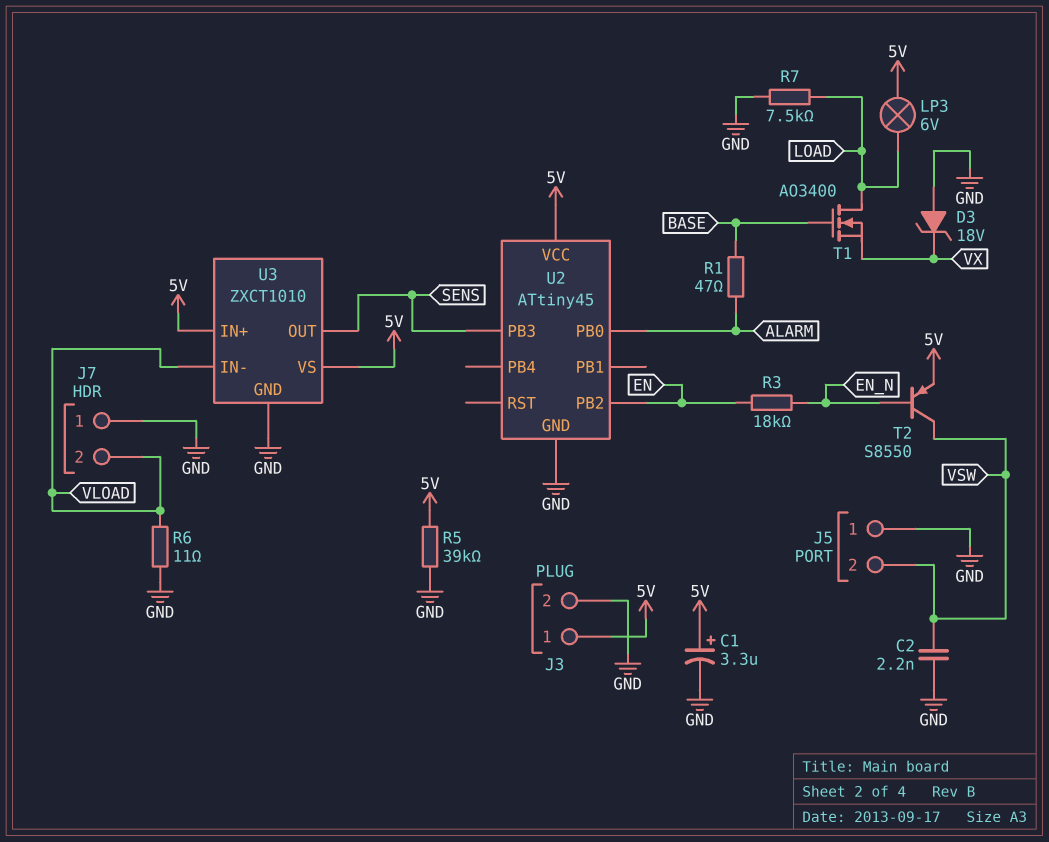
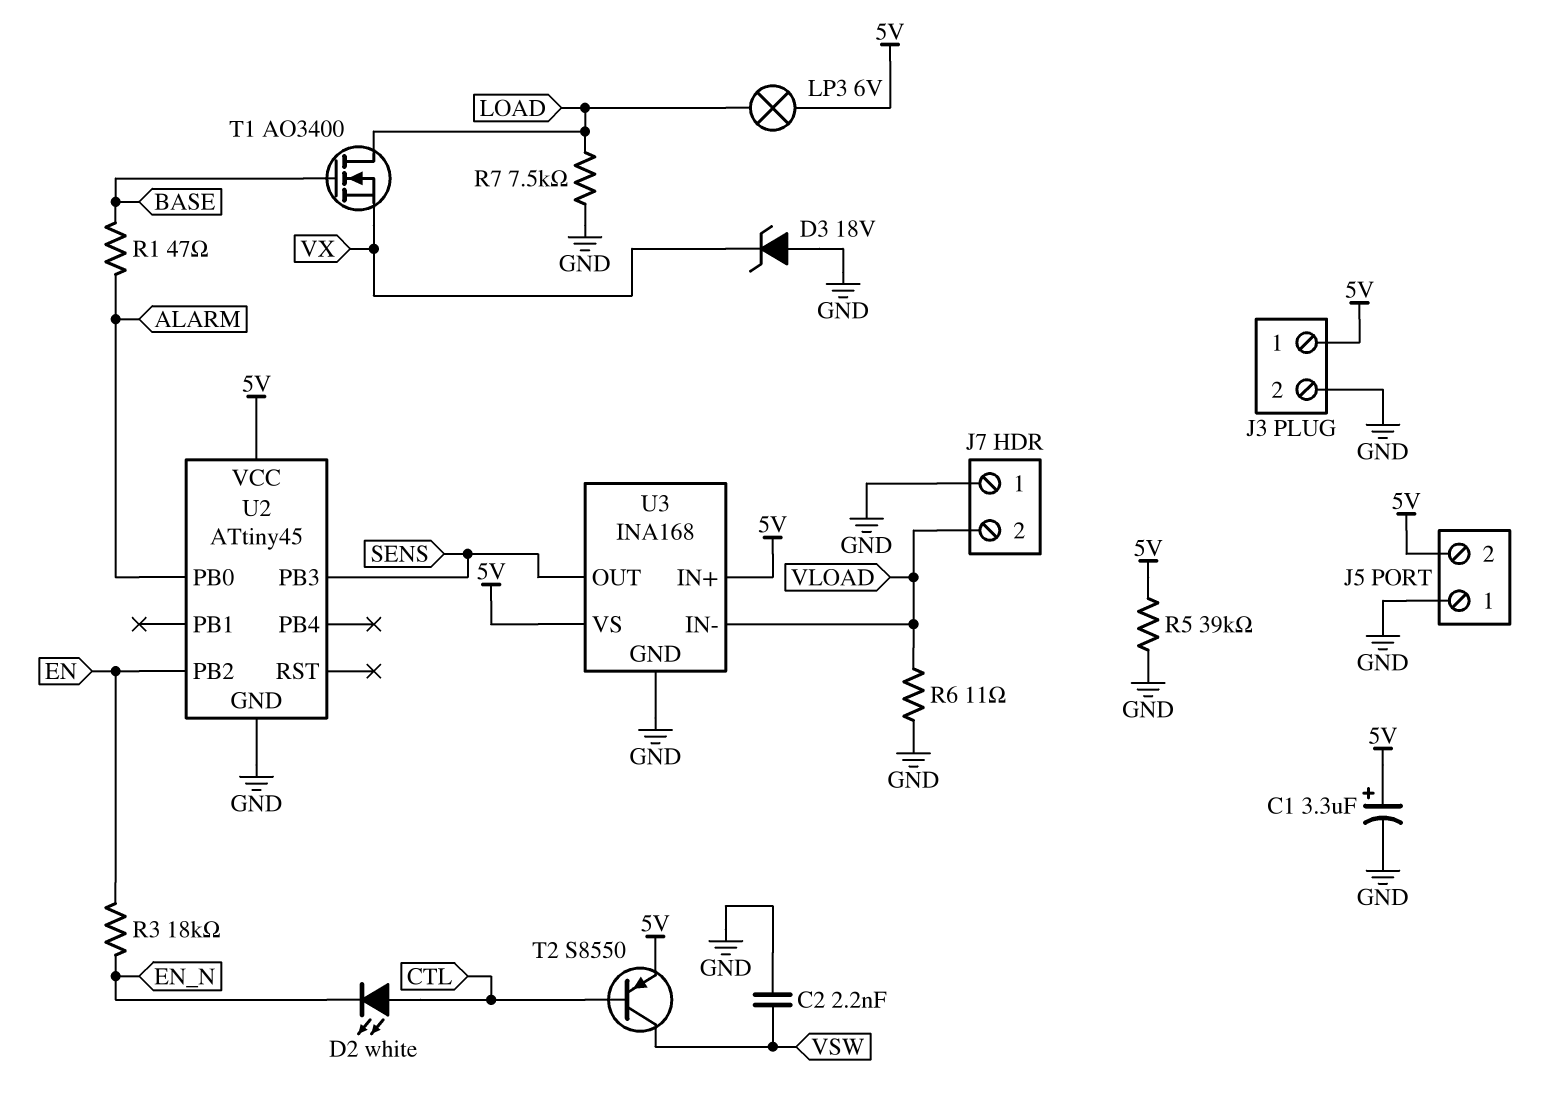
D2: none -> LED white (A CTL, K EN_N)
J5 pin 2: VSW -> 5V
T2: PNP S8550 (B EN_N, C VSW, E 5V) -> PNP S8550 (B CTL, C VSW, E 5V)
U3: ZXCT1010 -> INA168

